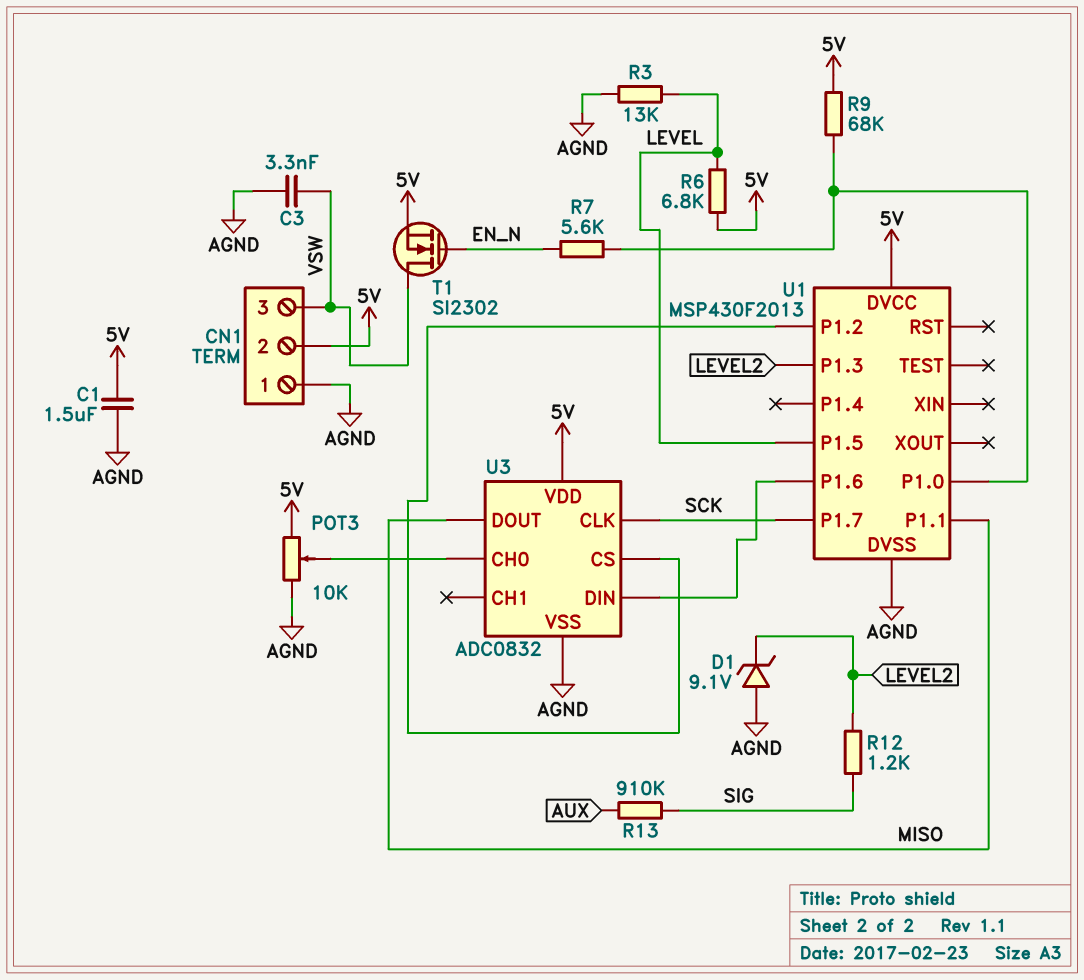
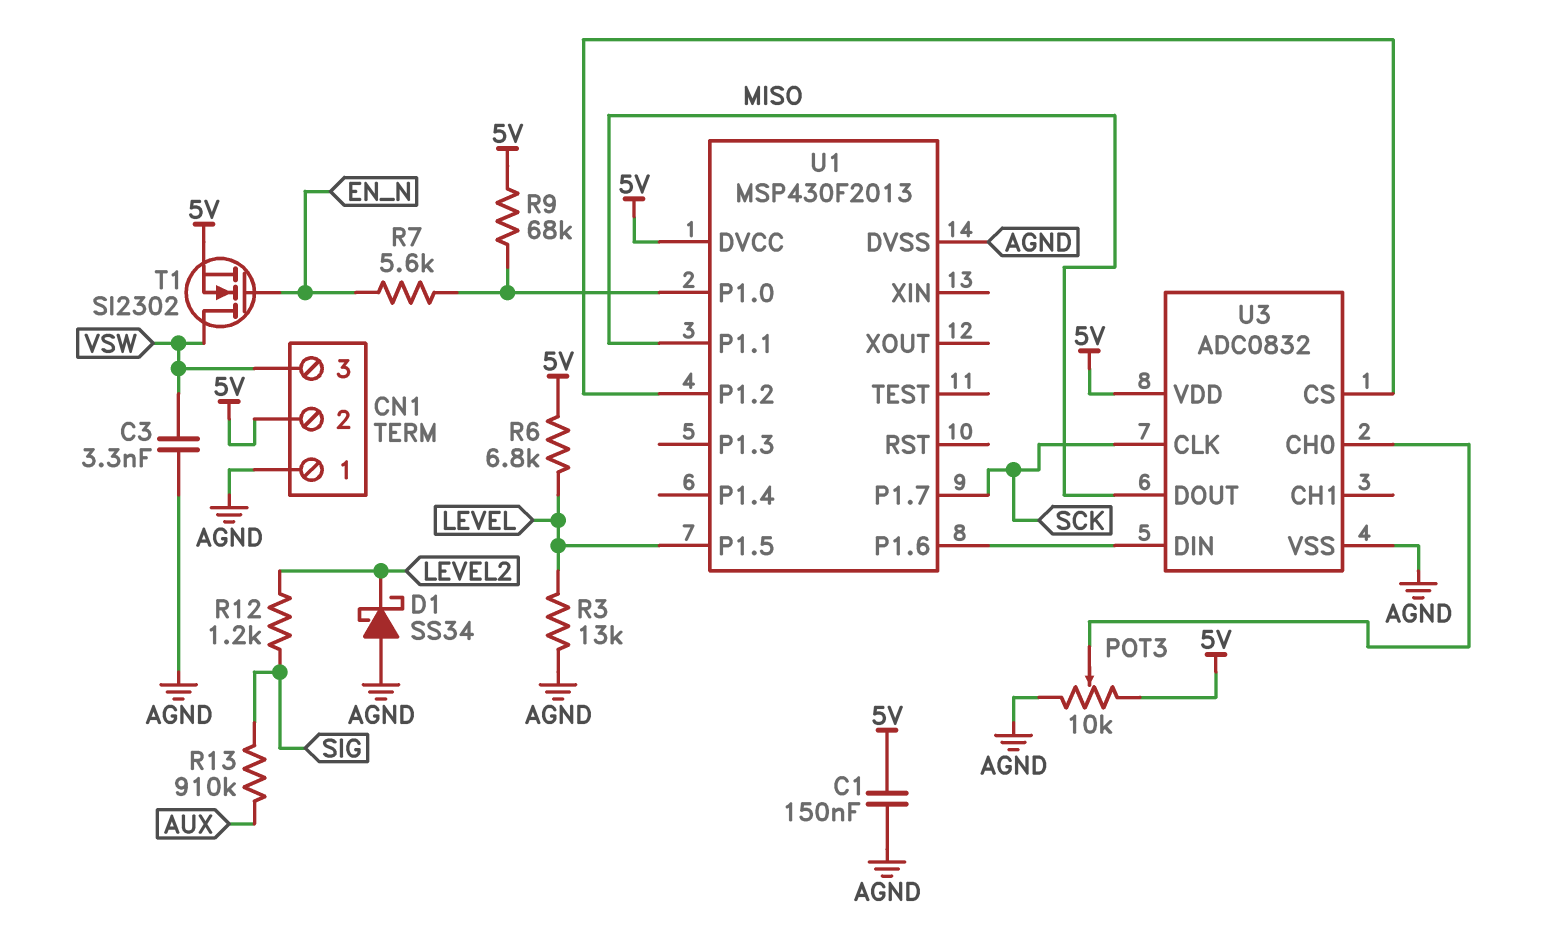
C1: 1.5uF (5V, AGND) -> 150nF (5V, AGND)
D1: zener 9.1V (A AGND, K LEVEL2) -> schottky SS34 (A AGND, K LEVEL2)
U1 pin P1.3: LEVEL2 -> none

